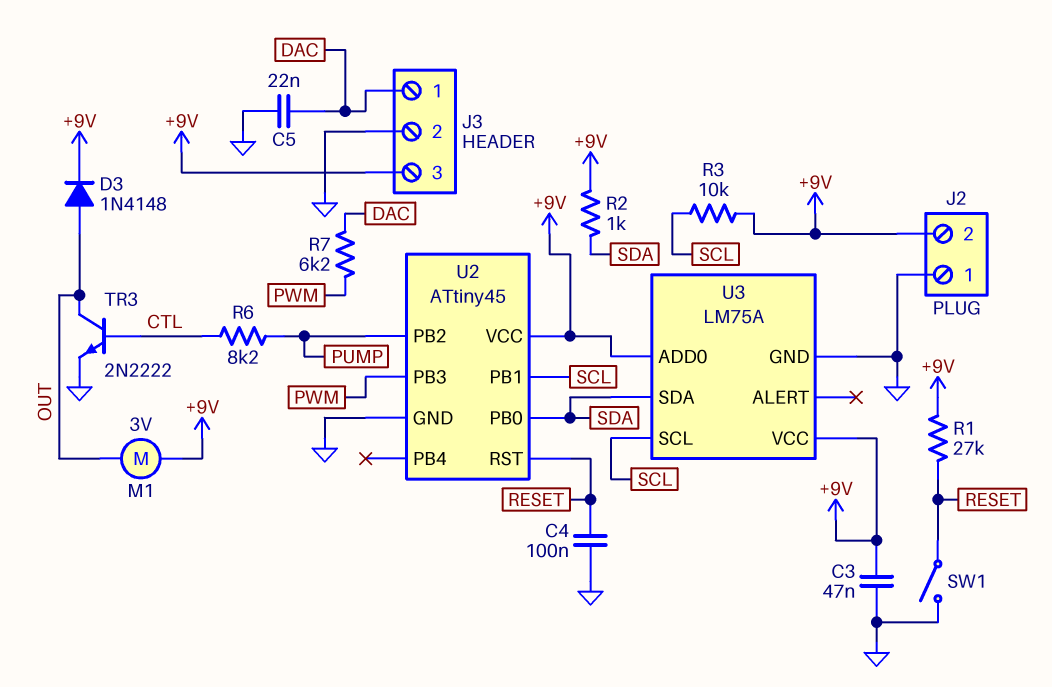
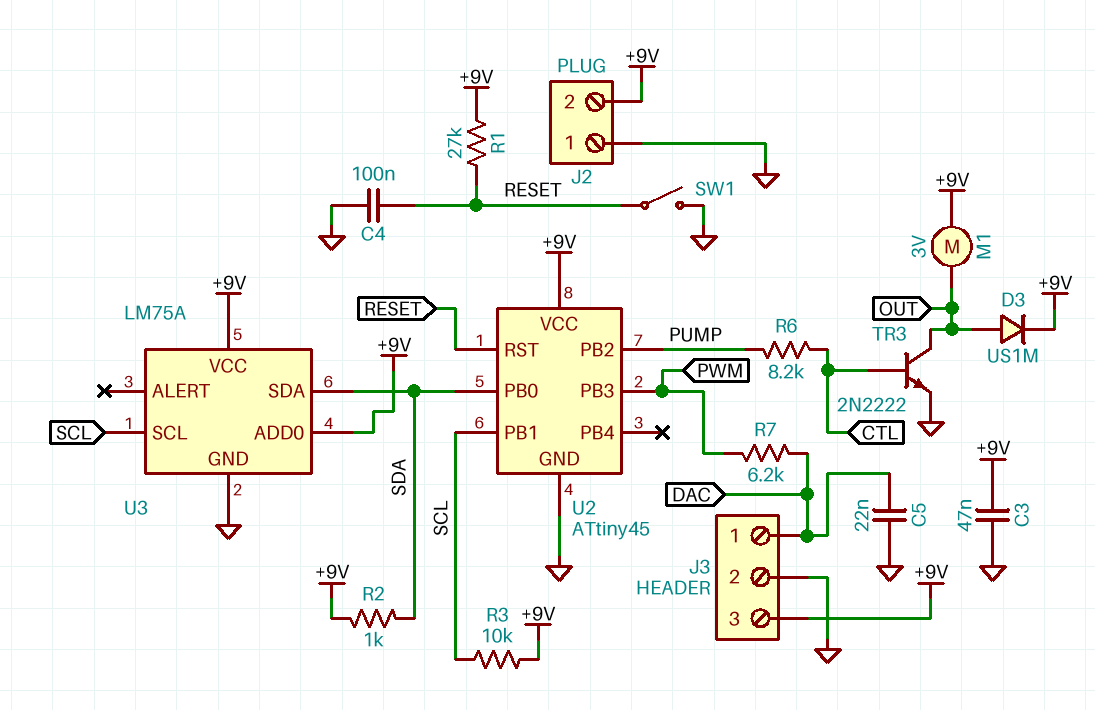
D3: diode 1N4148 (A OUT, K +9V) -> diode US1M (A OUT, K +9V)

